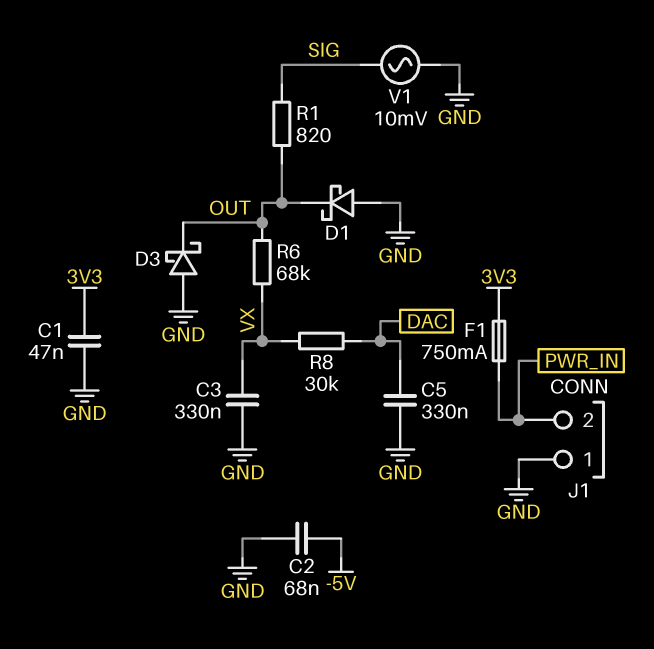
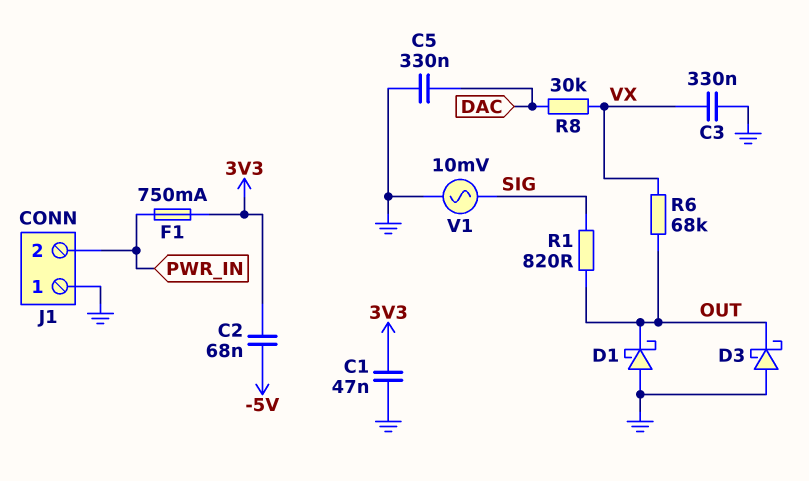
C2: 68nF (-5V, GND) -> 68nF (-5V, 3V3)

